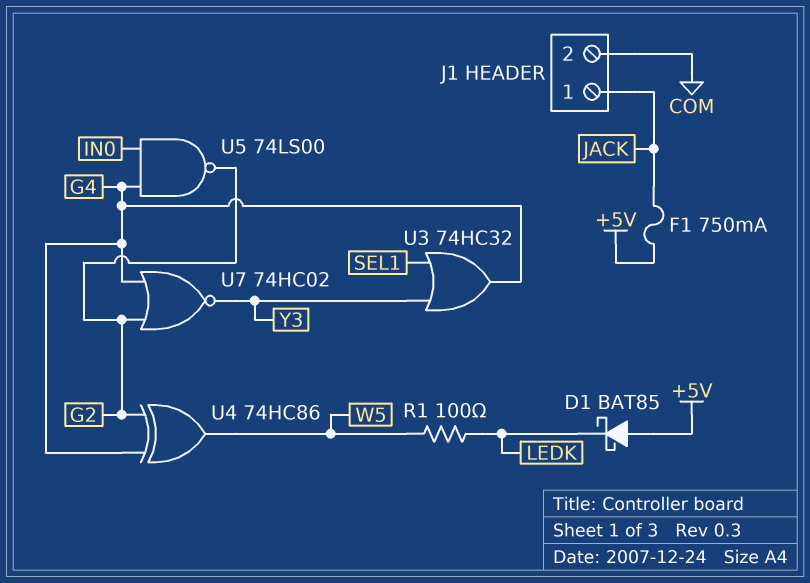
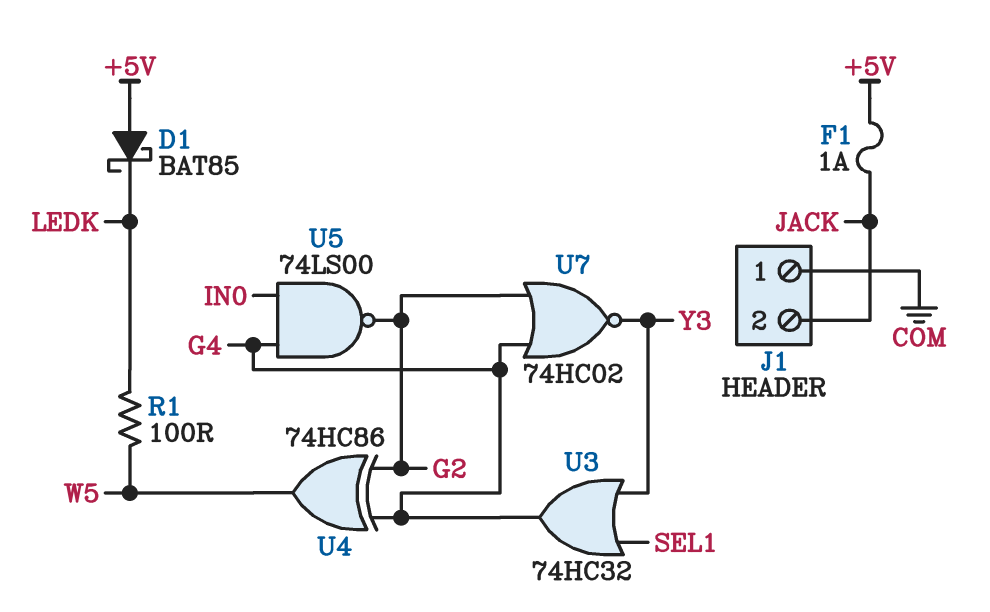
F1: 750mA (+5V, JACK) -> 1A (+5V, JACK)
J1 pin 1: JACK -> COM
J1 pin 2: COM -> JACK

